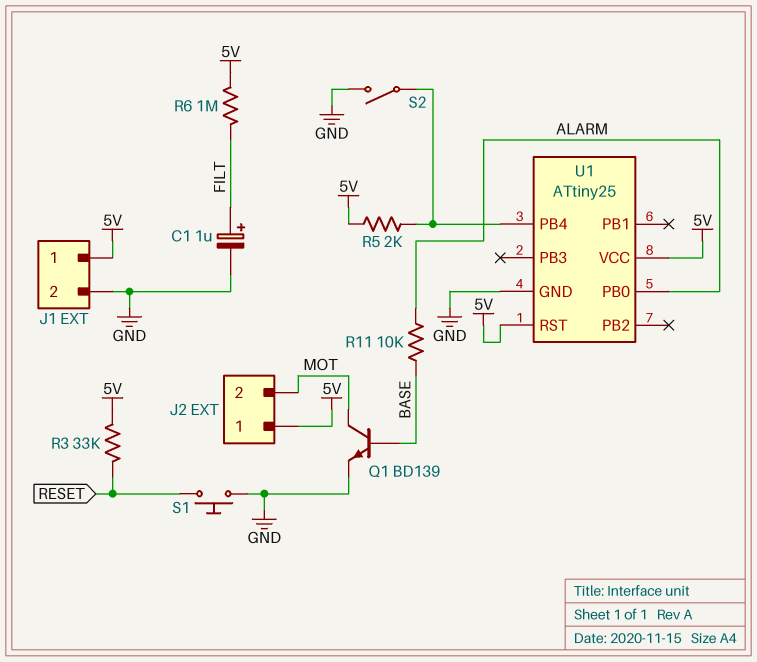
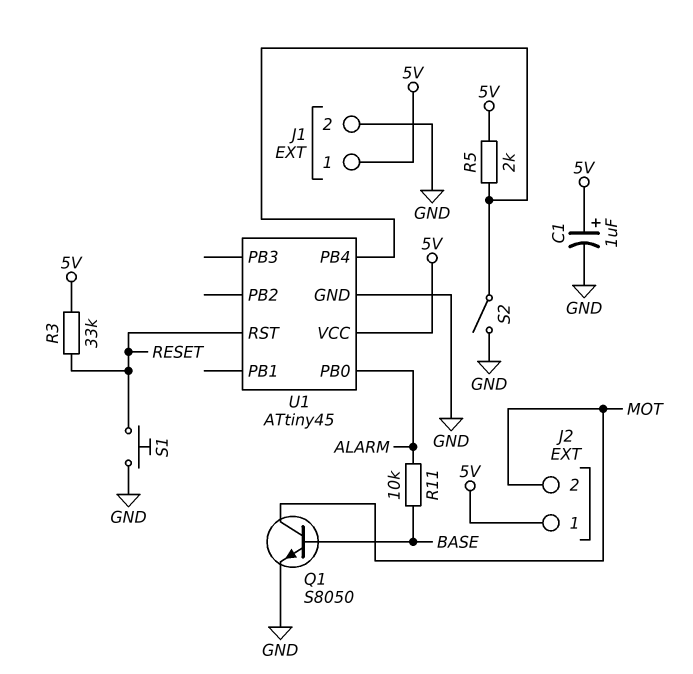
C1: 1uF (plus FILT, minus GND) -> 1uF (plus 5V, minus GND)
Q1: NPN BD139 (B BASE, C MOT, E GND) -> NPN S8050 (B BASE, C MOT, E GND)
R6: 1M (5V, FILT) -> none
U1: ATtiny25 -> ATtiny45
U1 pin RST: 5V -> RESET

